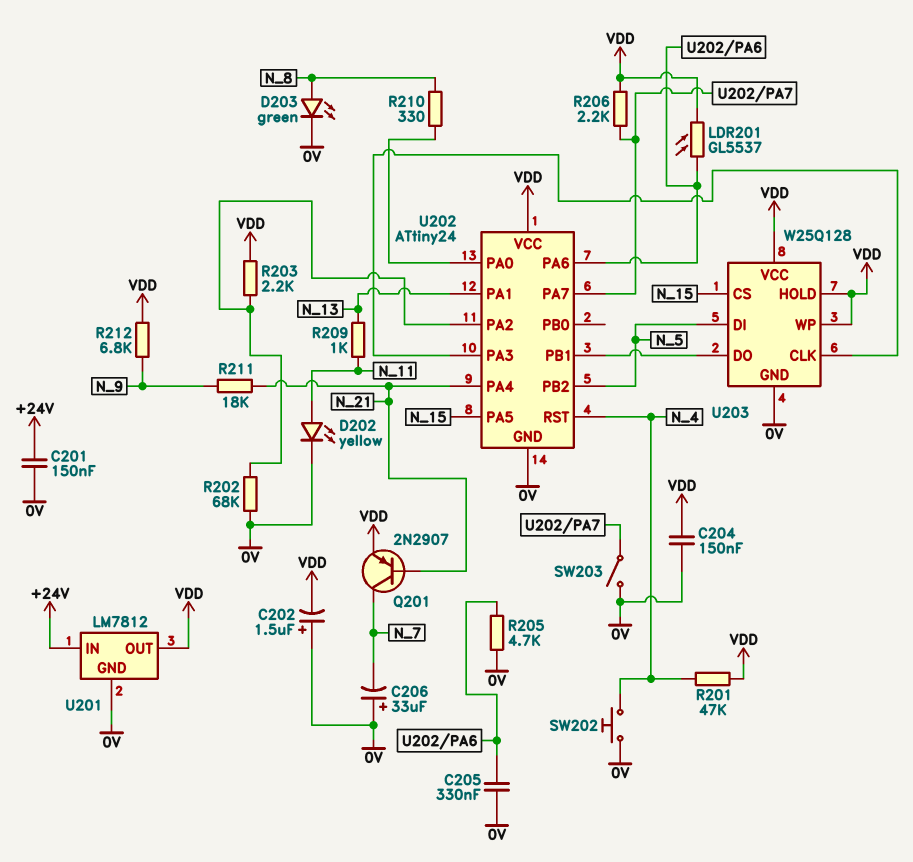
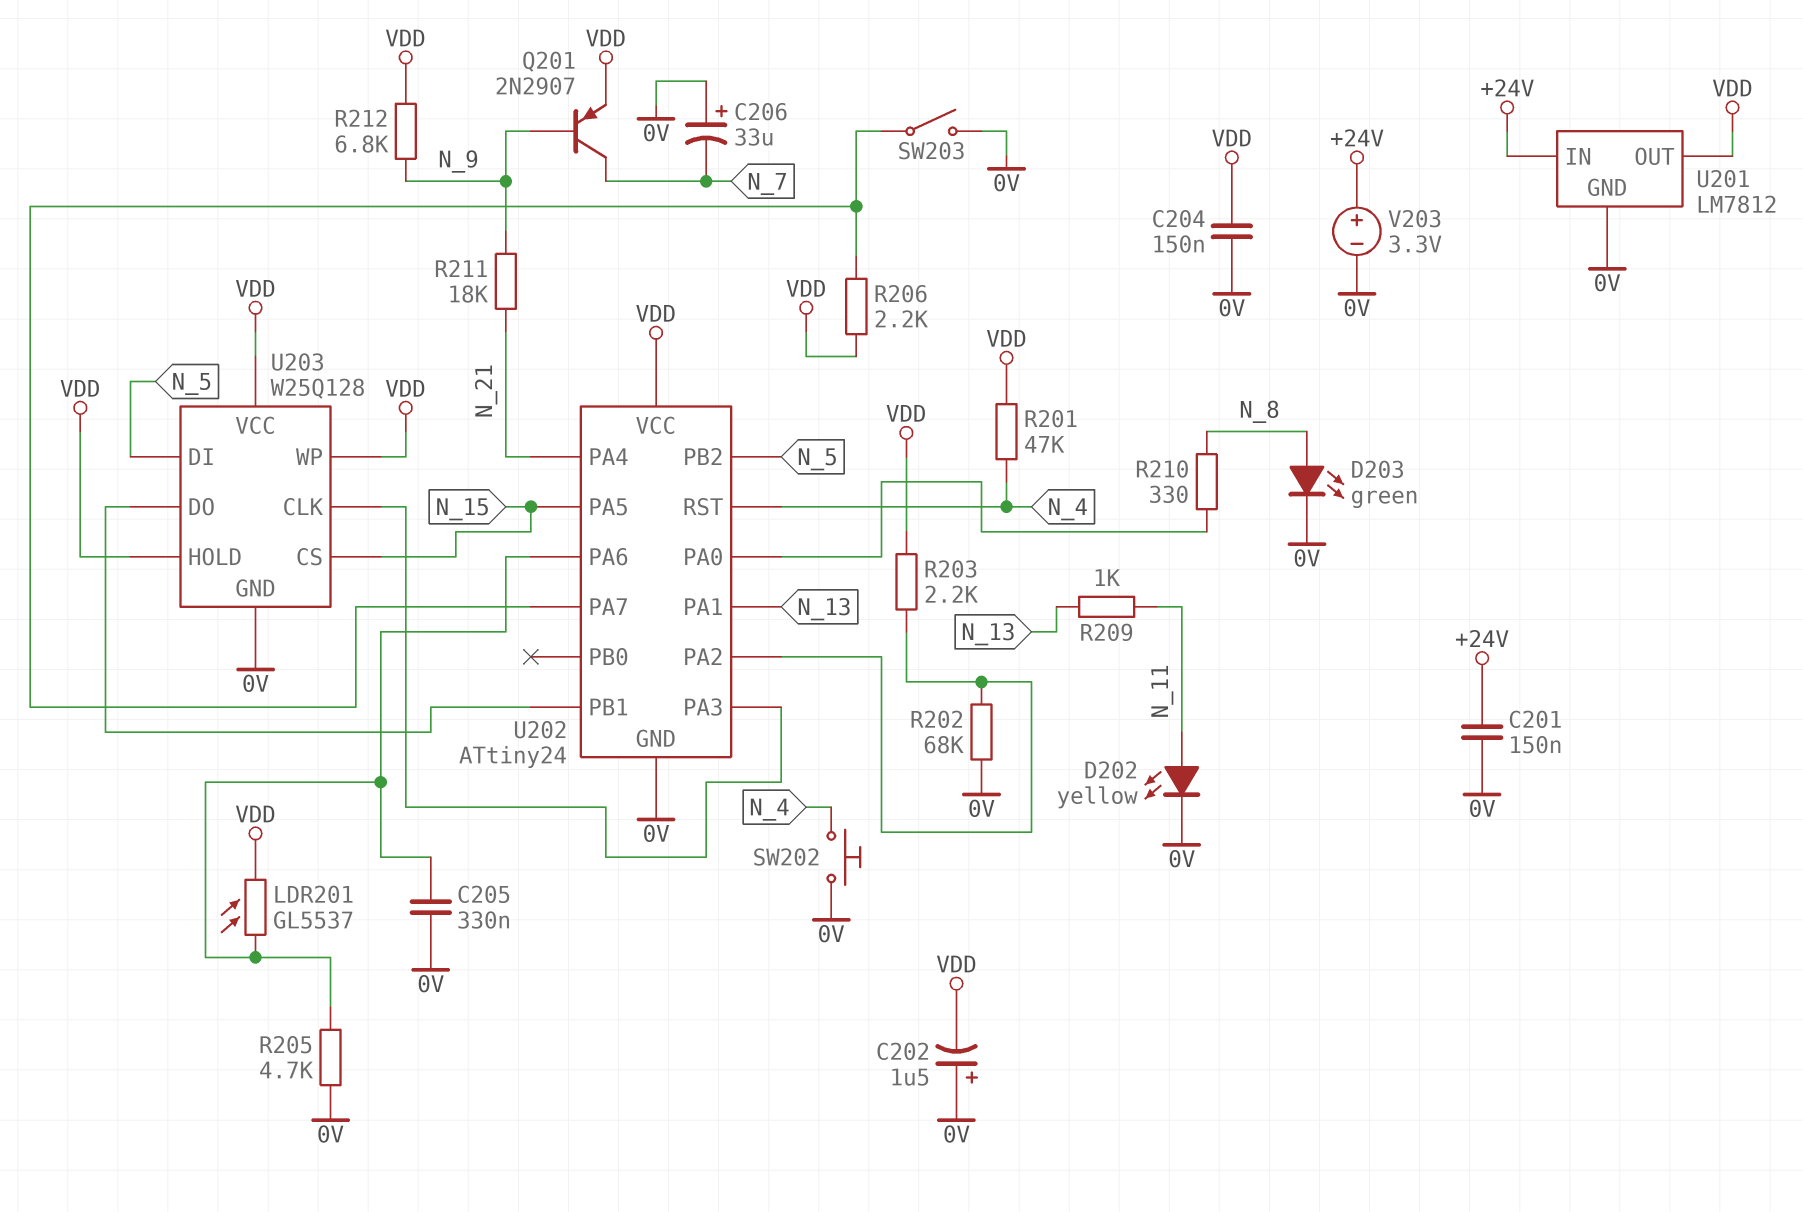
Q201: PNP 2N2907 (B N_21, C N_7, E VDD) -> PNP 2N2907 (B N_9, C N_7, E VDD)
V203: none -> 3.3V (plus +24V, minus 0V)

